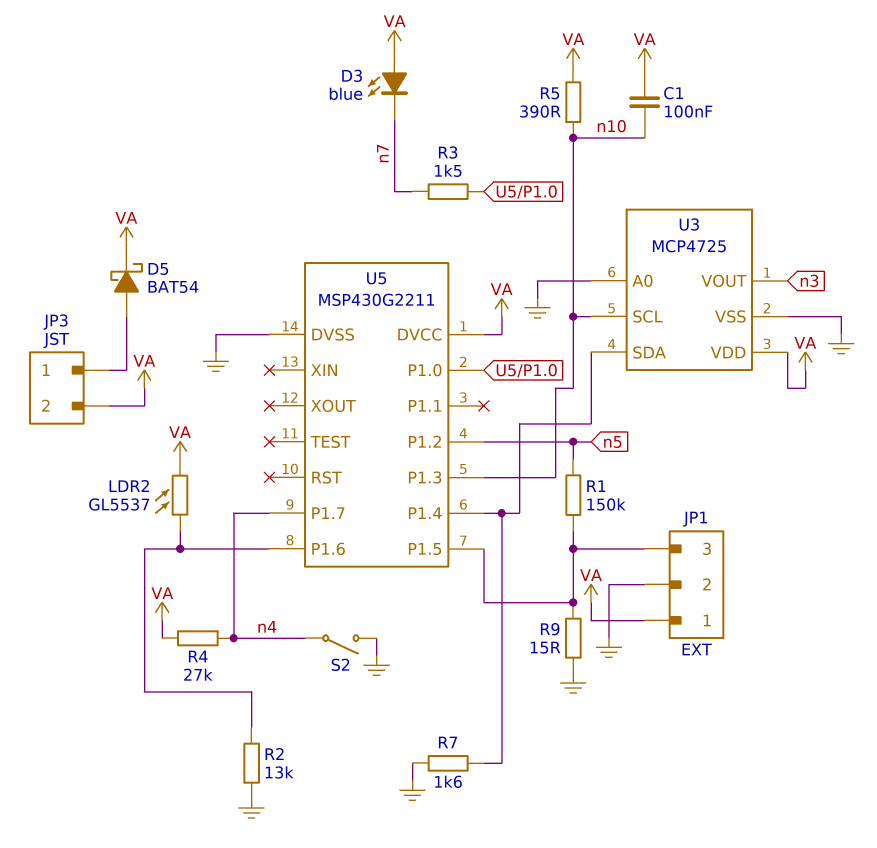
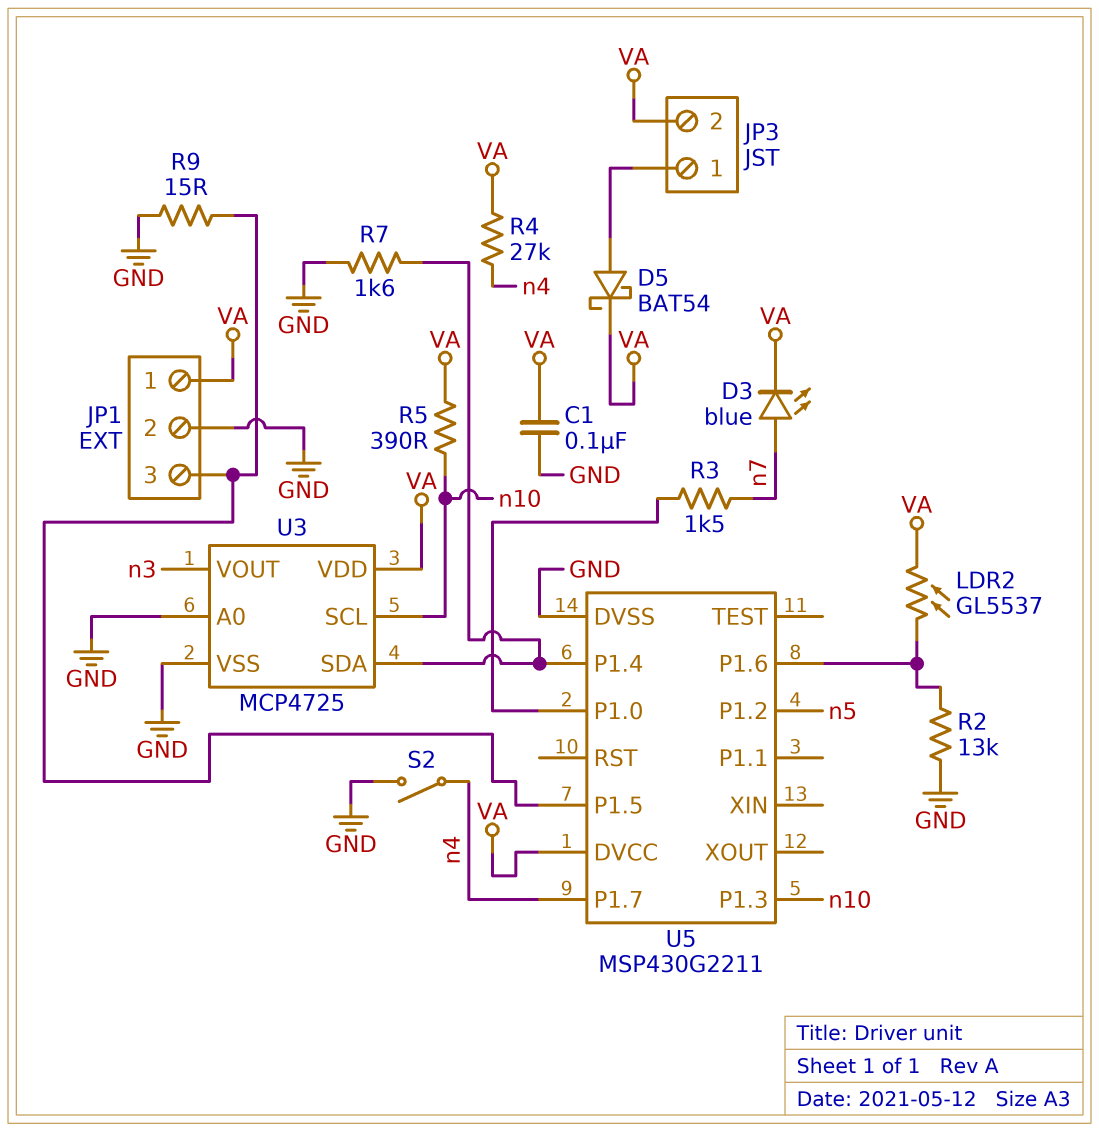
C1: 100nF (VA, n10) -> 100nF (GND, VA)
D3: LED blue (A VA, K n7) -> LED blue (A n7, K VA)
R1: 150k (JP1/3, n5) -> none

